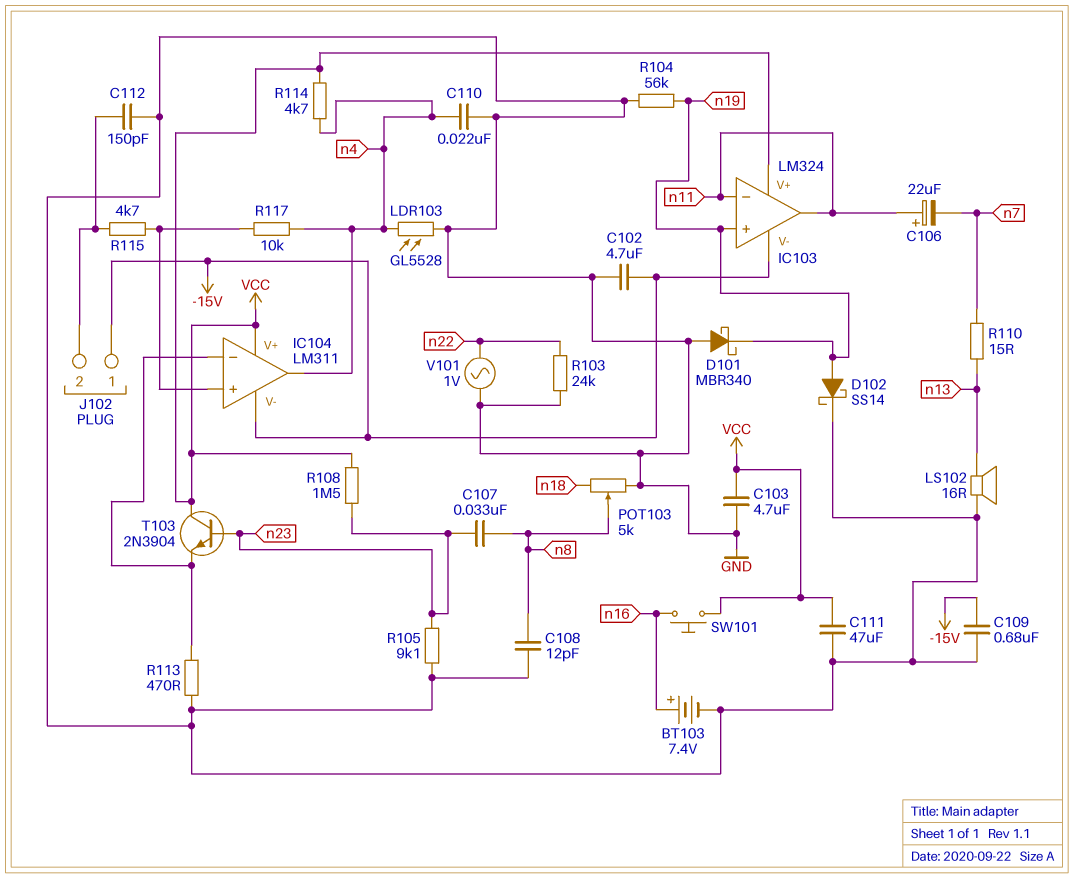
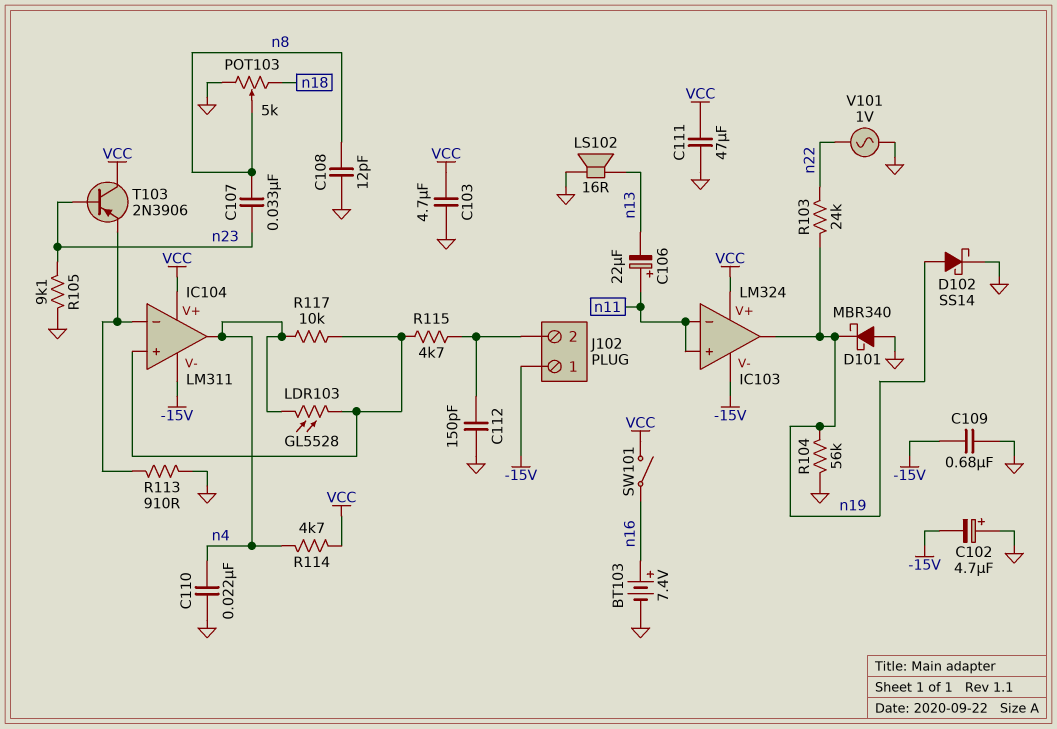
C102: 4.7uF (-15V, GND) -> 4.7uF (plus GND, minus -15V)
C106: 22uF (plus n11, minus n7) -> 22uF (plus n11, minus n13)
IC103 pin in+: n19 -> n11
IC103 pin out: n11 -> n19
LDR103: GL5528 (GND, n4) -> GL5528 (IC104/in+, n4)
R103: 24k (GND, n22) -> 24k (n19, n22)
R108: 1.5M (VCC, n23) -> none
R110: 15 (n7, n13) -> none
R113: 470 (GND, IC104/in-) -> 910 (GND, IC104/in-)
SW101: button (VCC, n16) -> switch (VCC, n16)
T103: NPN 2N3904 (B n23, C VCC, E IC104/in-) -> PNP 2N3906 (B n23, C VCC, E IC104/in-)

